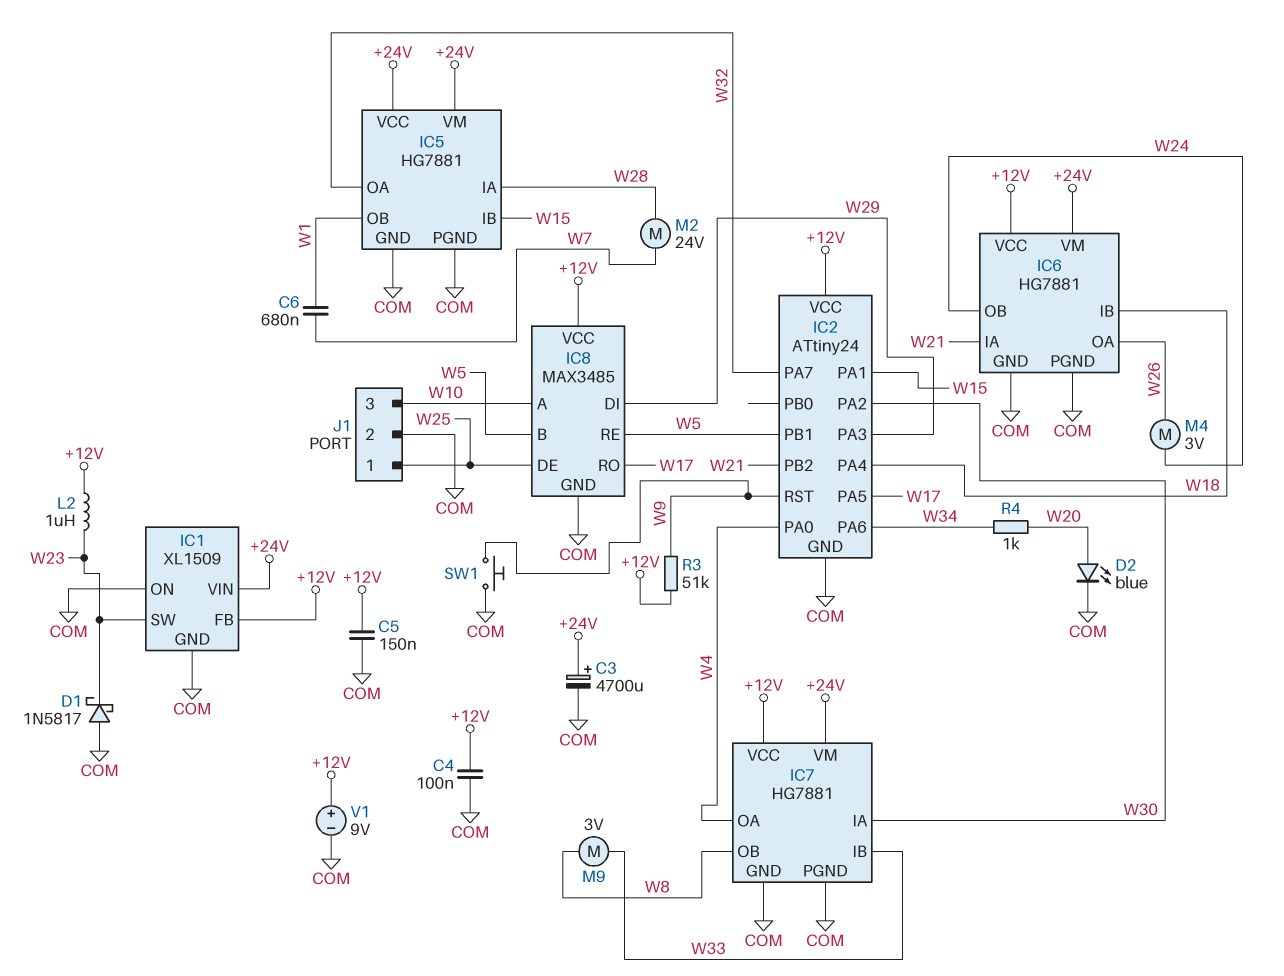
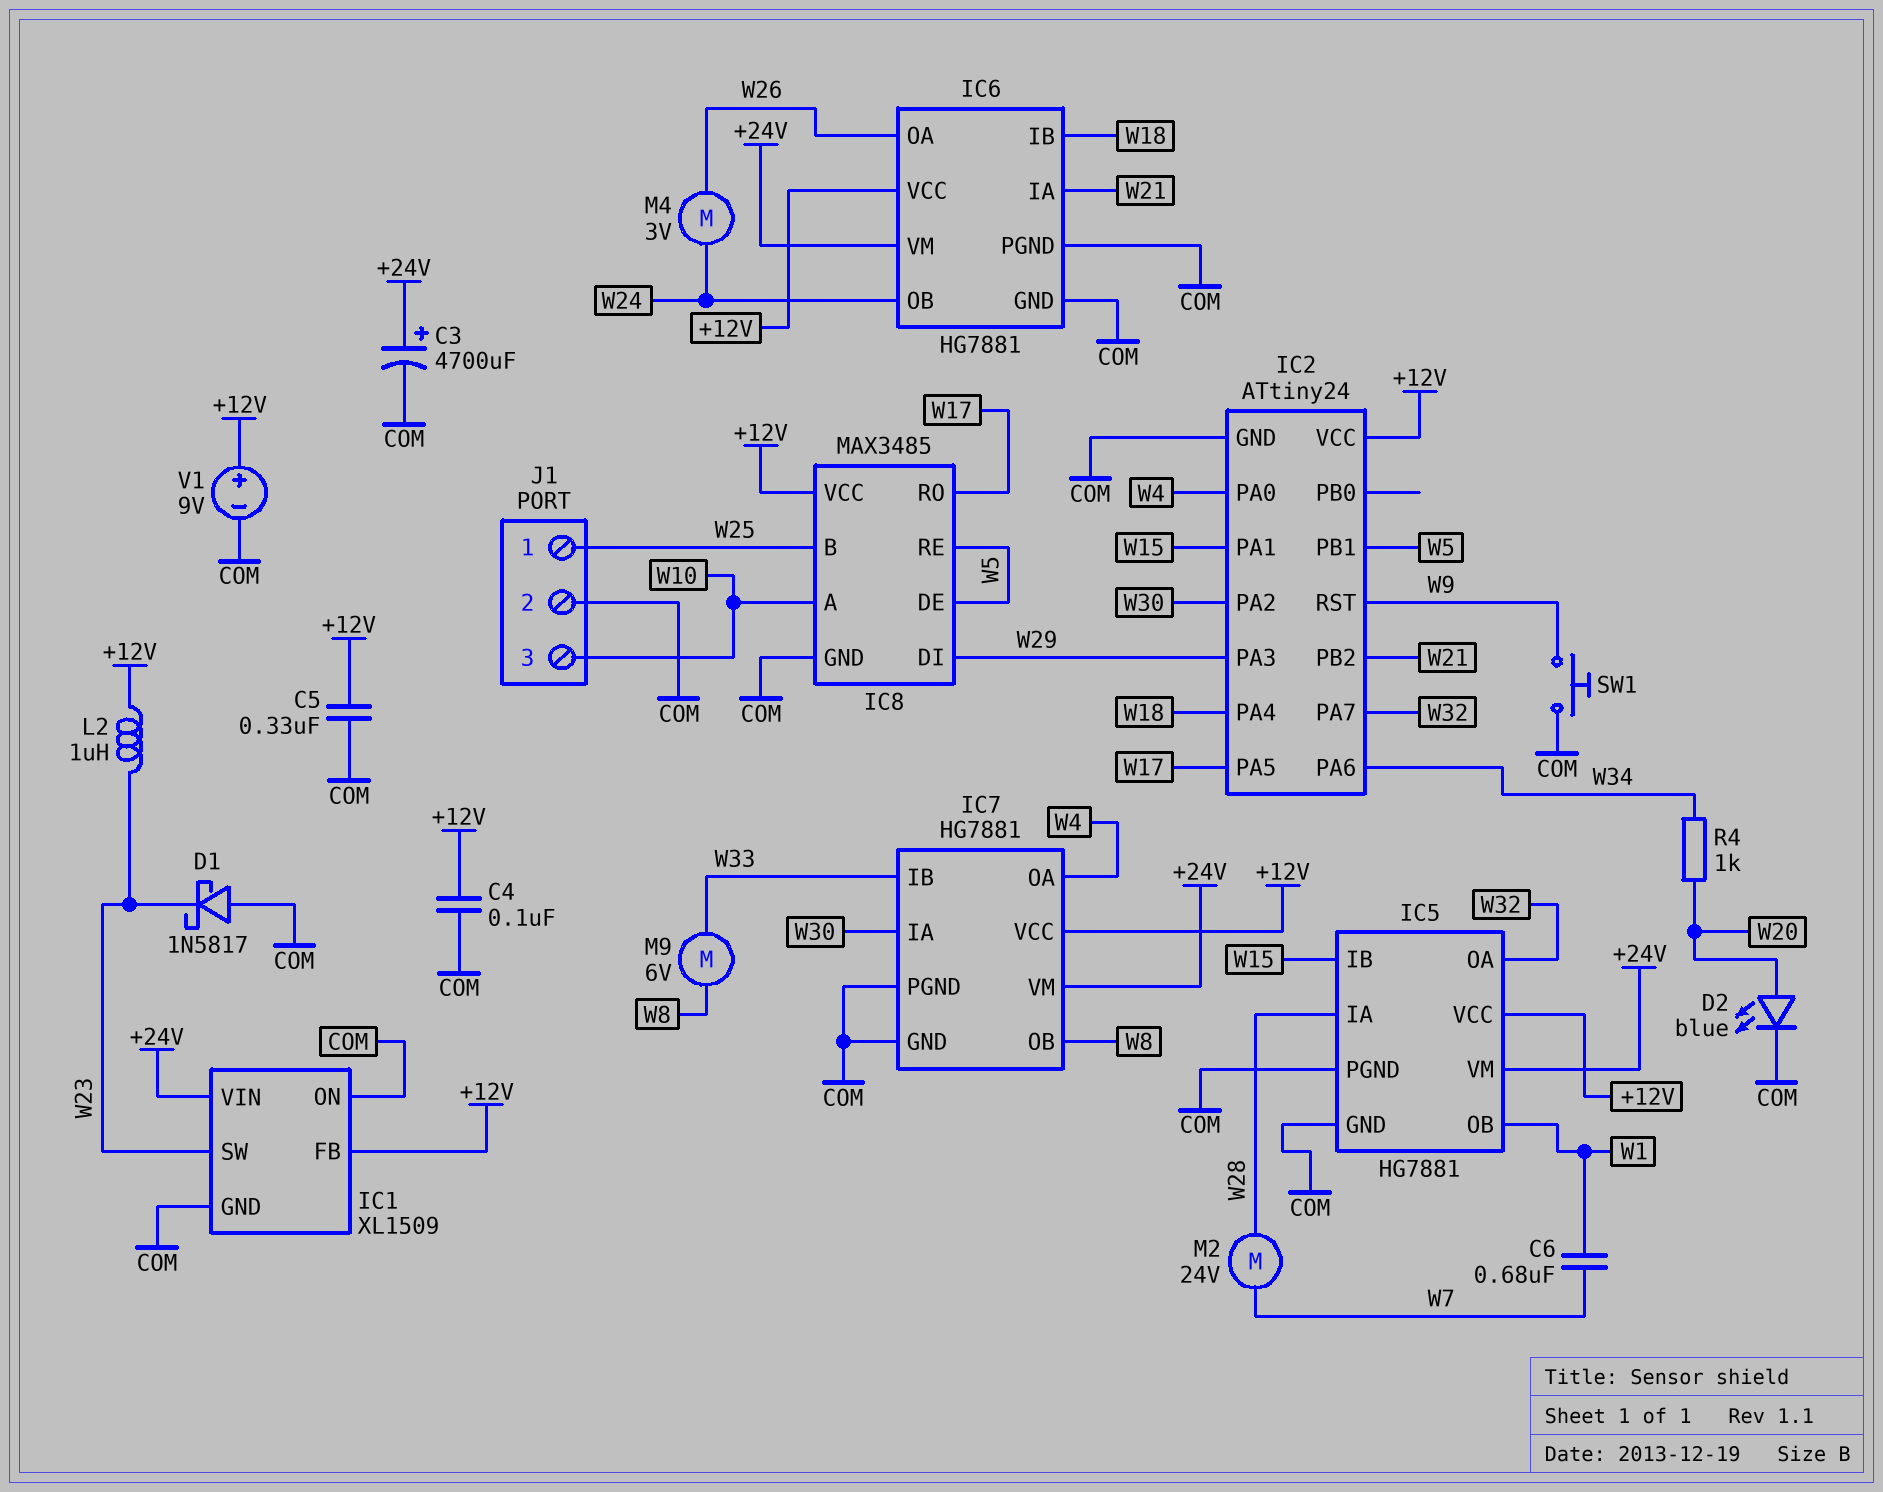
C5: 150nF (+12V, COM) -> 330nF (+12V, COM)
IC5 pin VCC: +24V -> +12V
IC8 pin B: W5 -> W25
IC8 pin DE: W25 -> W5
M9: motor 3V (W8, W33) -> motor 6V (W8, W33)
R3: 51k (+12V, W9) -> none

